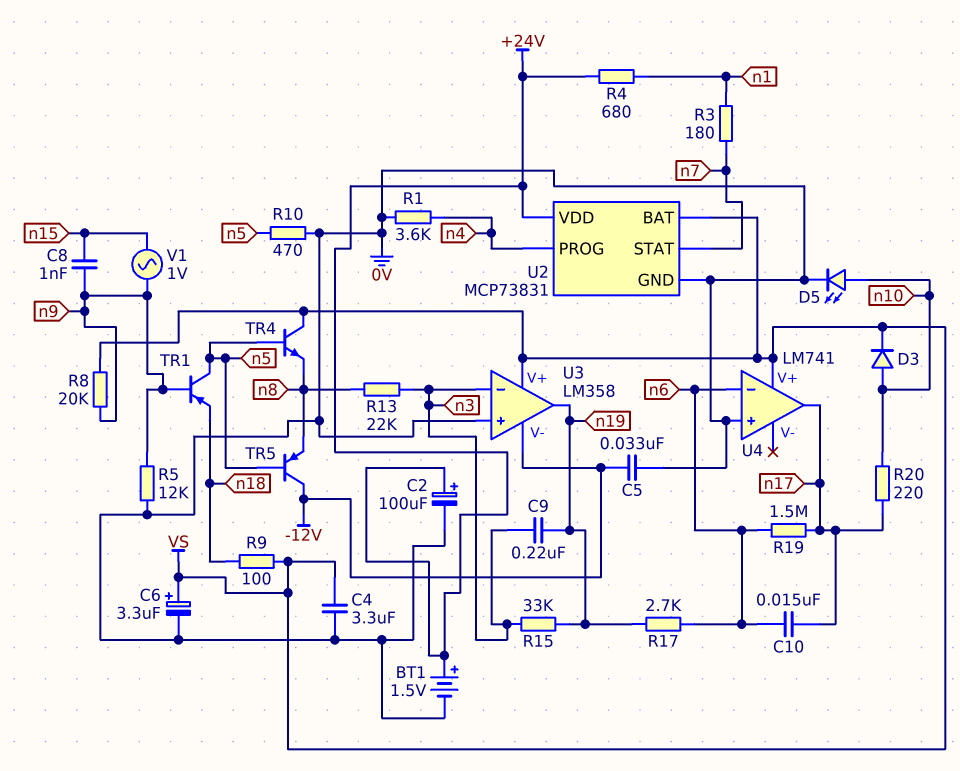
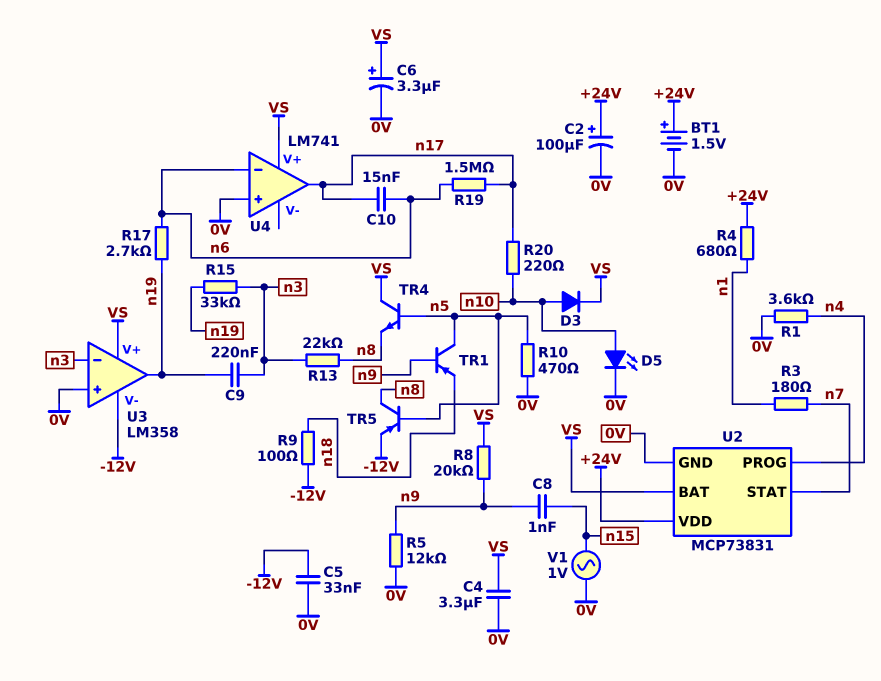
R9: 100 (VS, n18) -> 100 (-12V, n18)
TR5: PNP (B n5, C -12V, E n8) -> PNP (B n5, C n8, E -12V)
V1: AC 1V (n9, n15) -> AC 1V (0V, n15)

